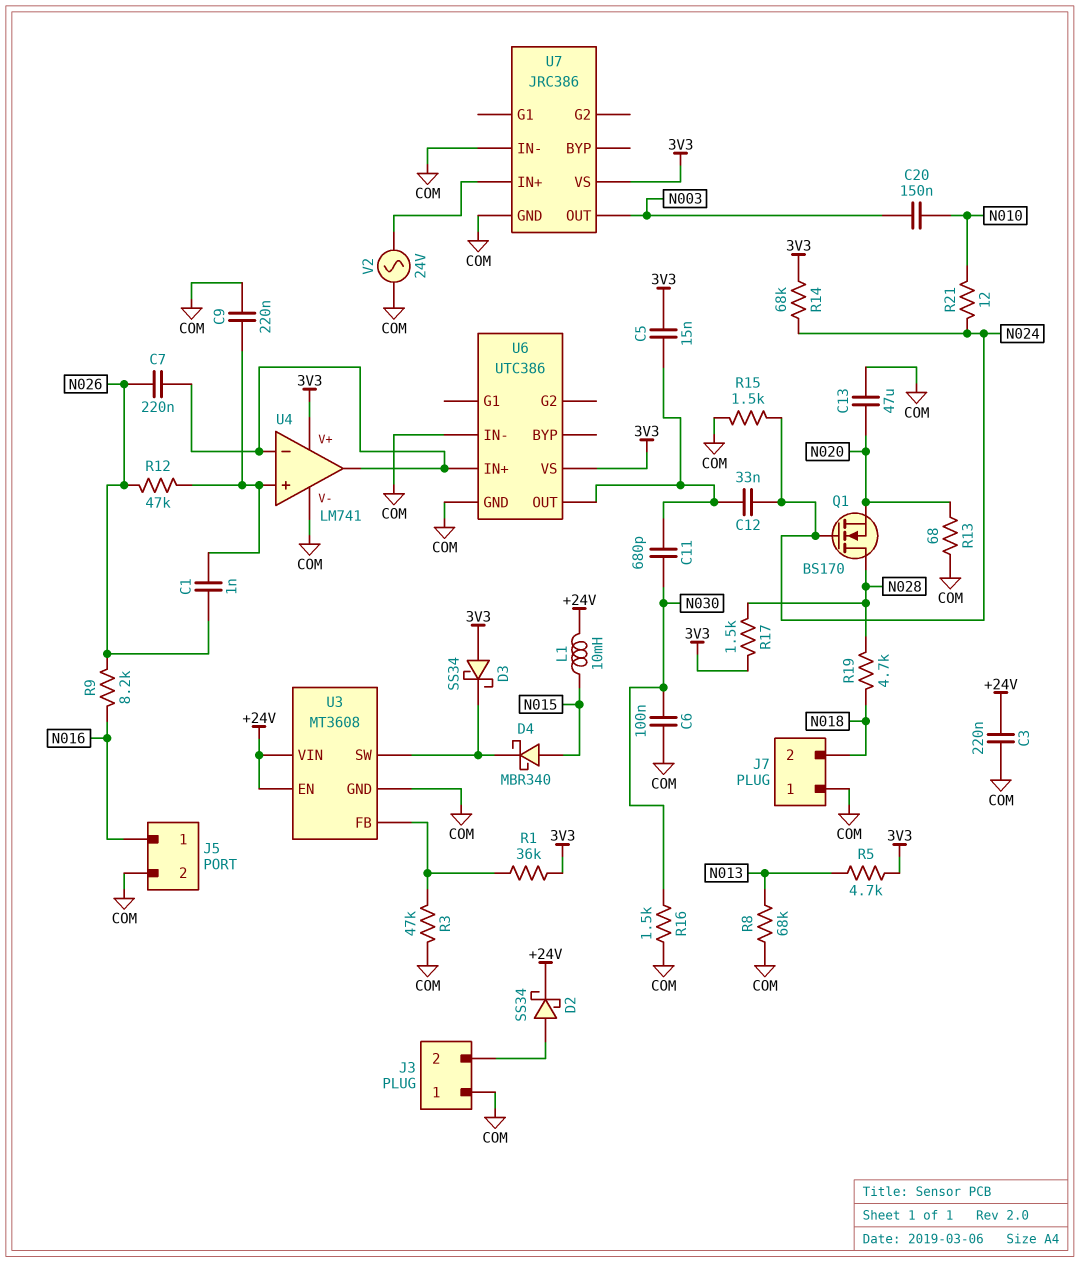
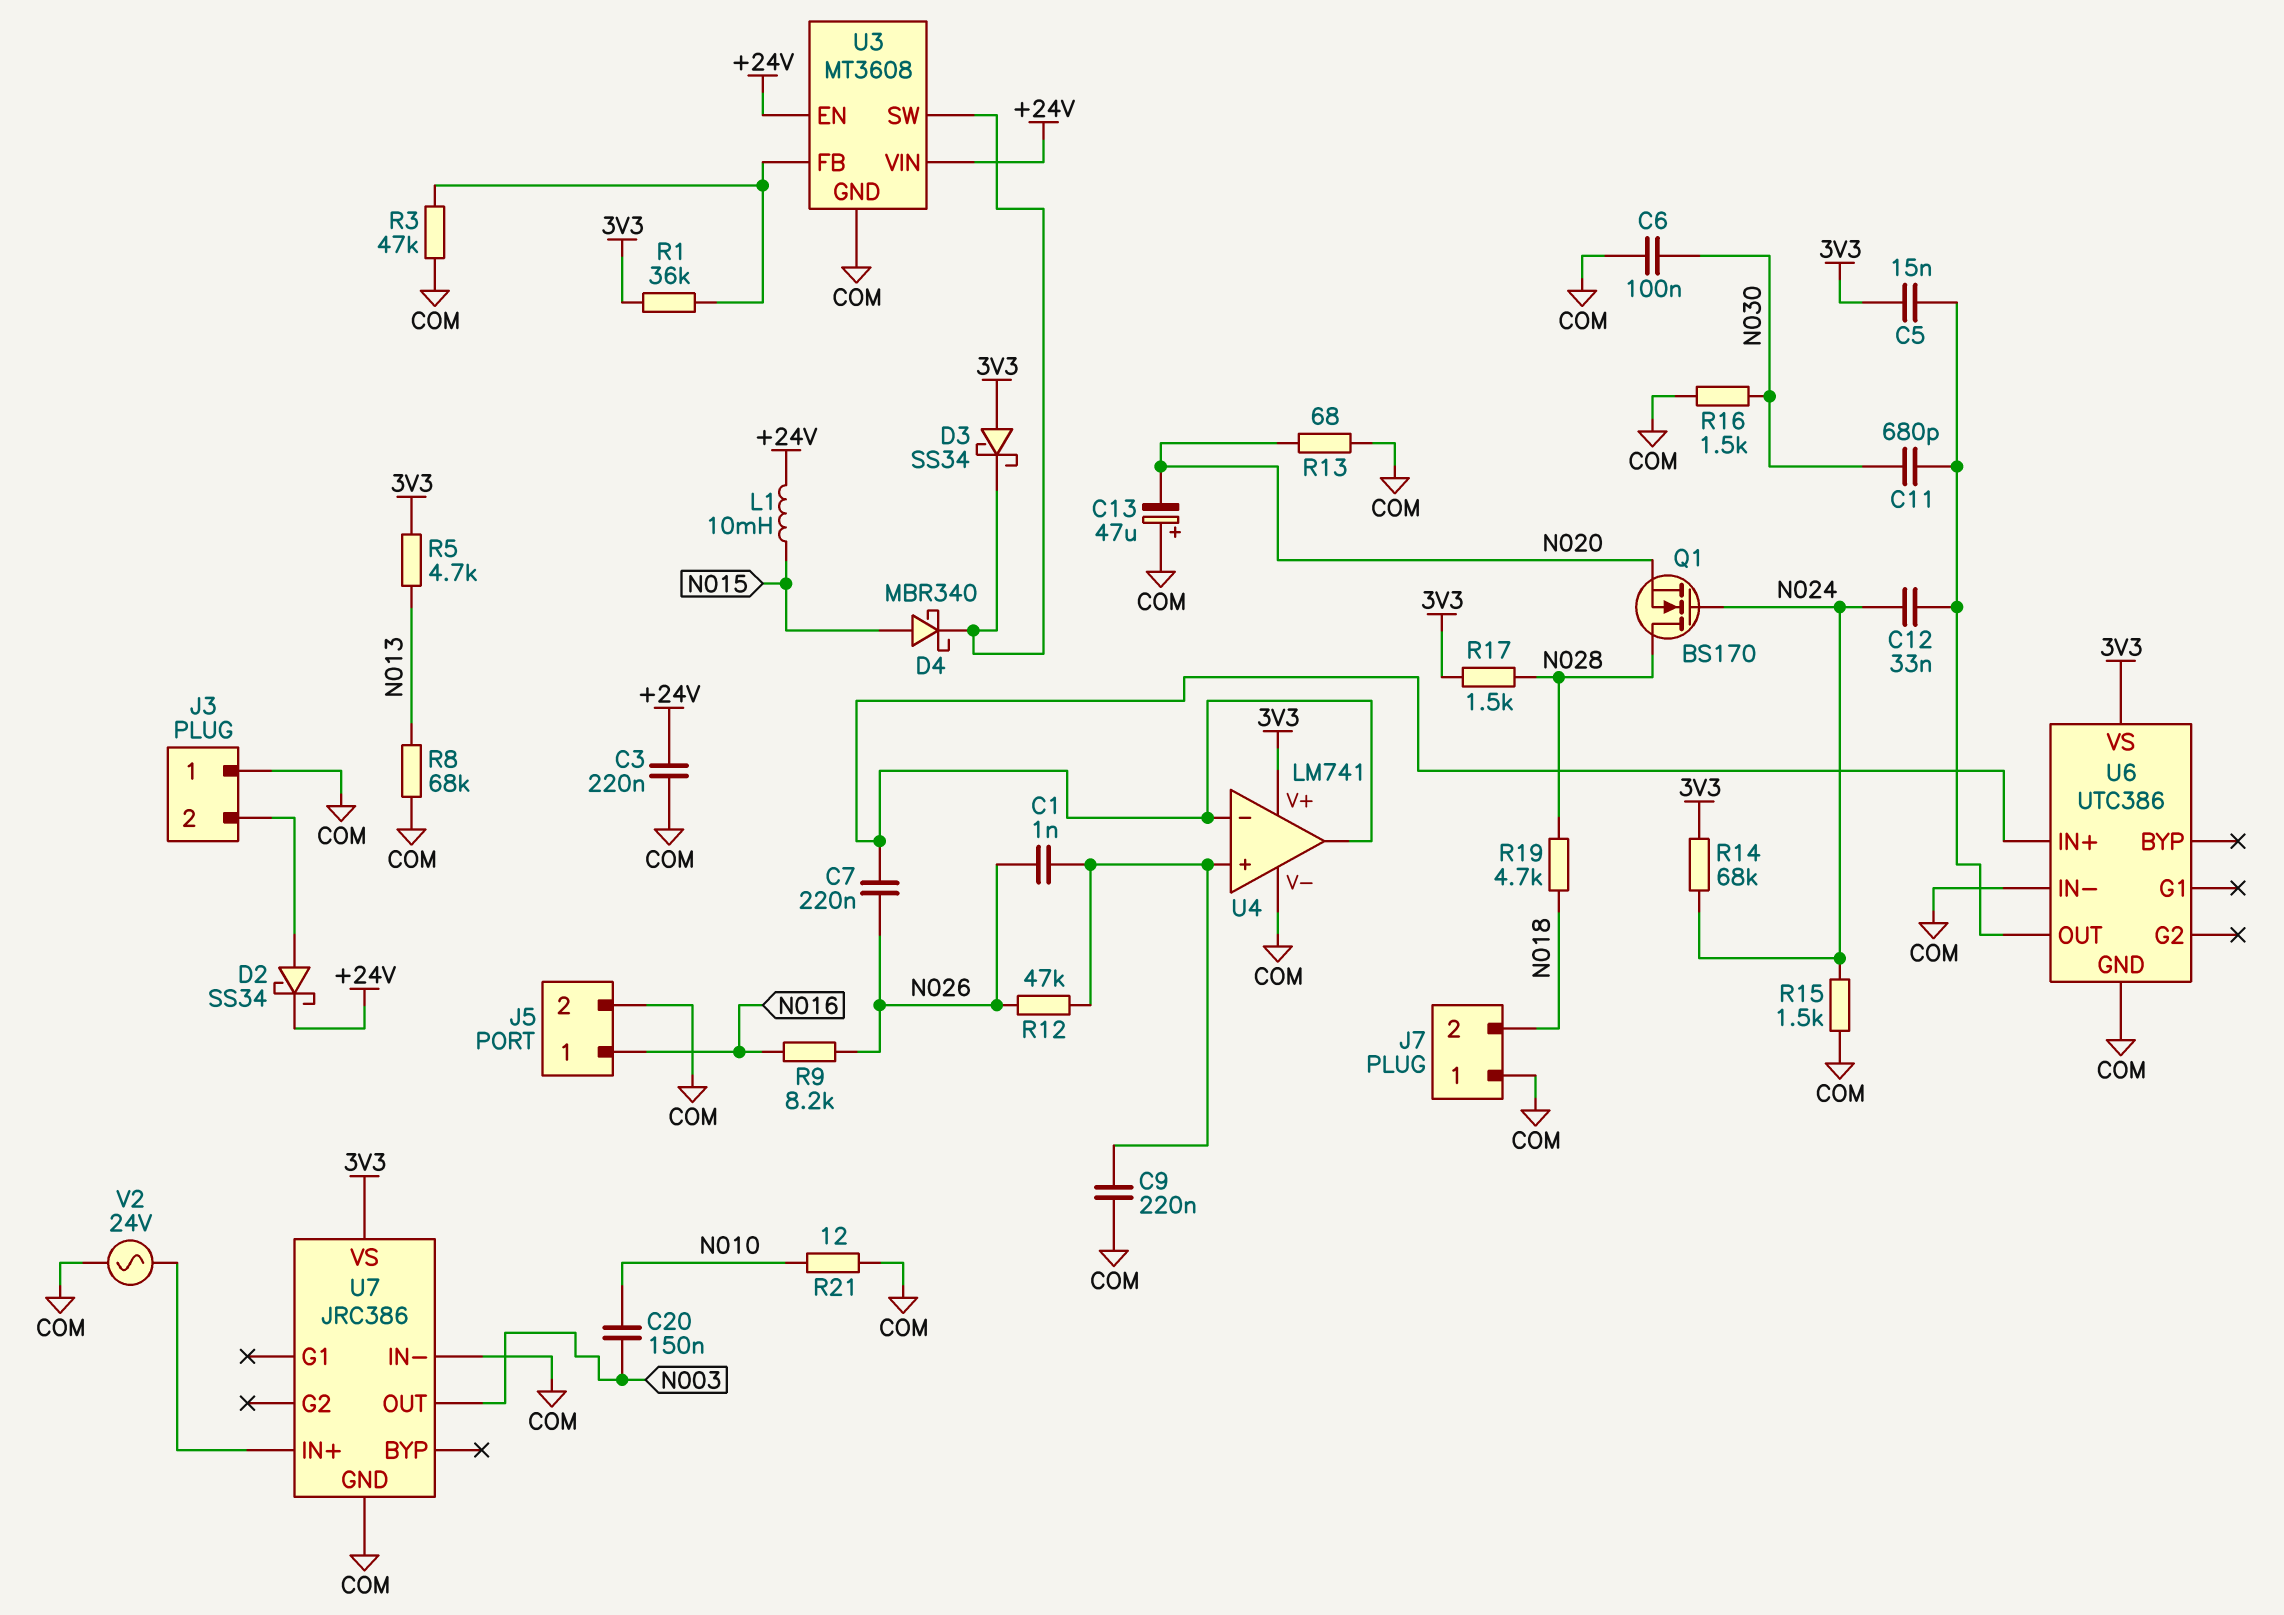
C13: 47uF (COM, N020) -> 47uF (plus COM, minus N020)
R21: 12 (N010, N024) -> 12 (COM, N010)

